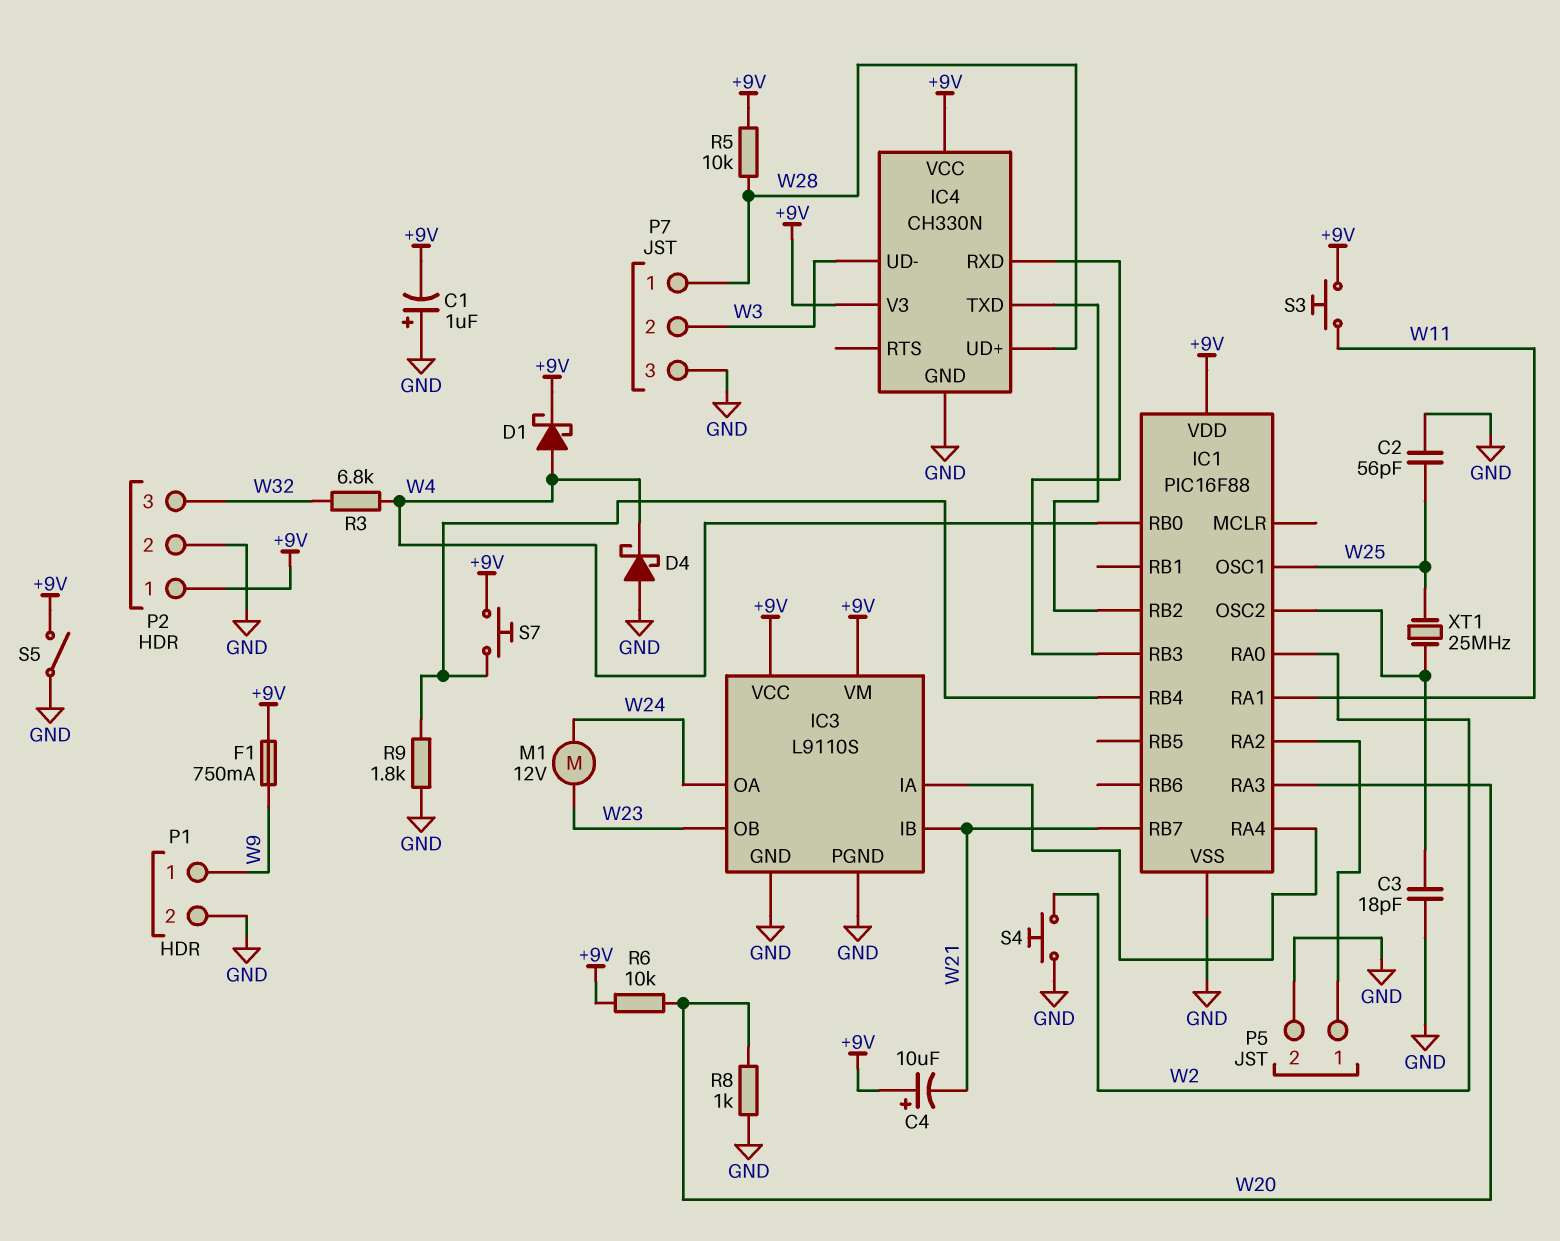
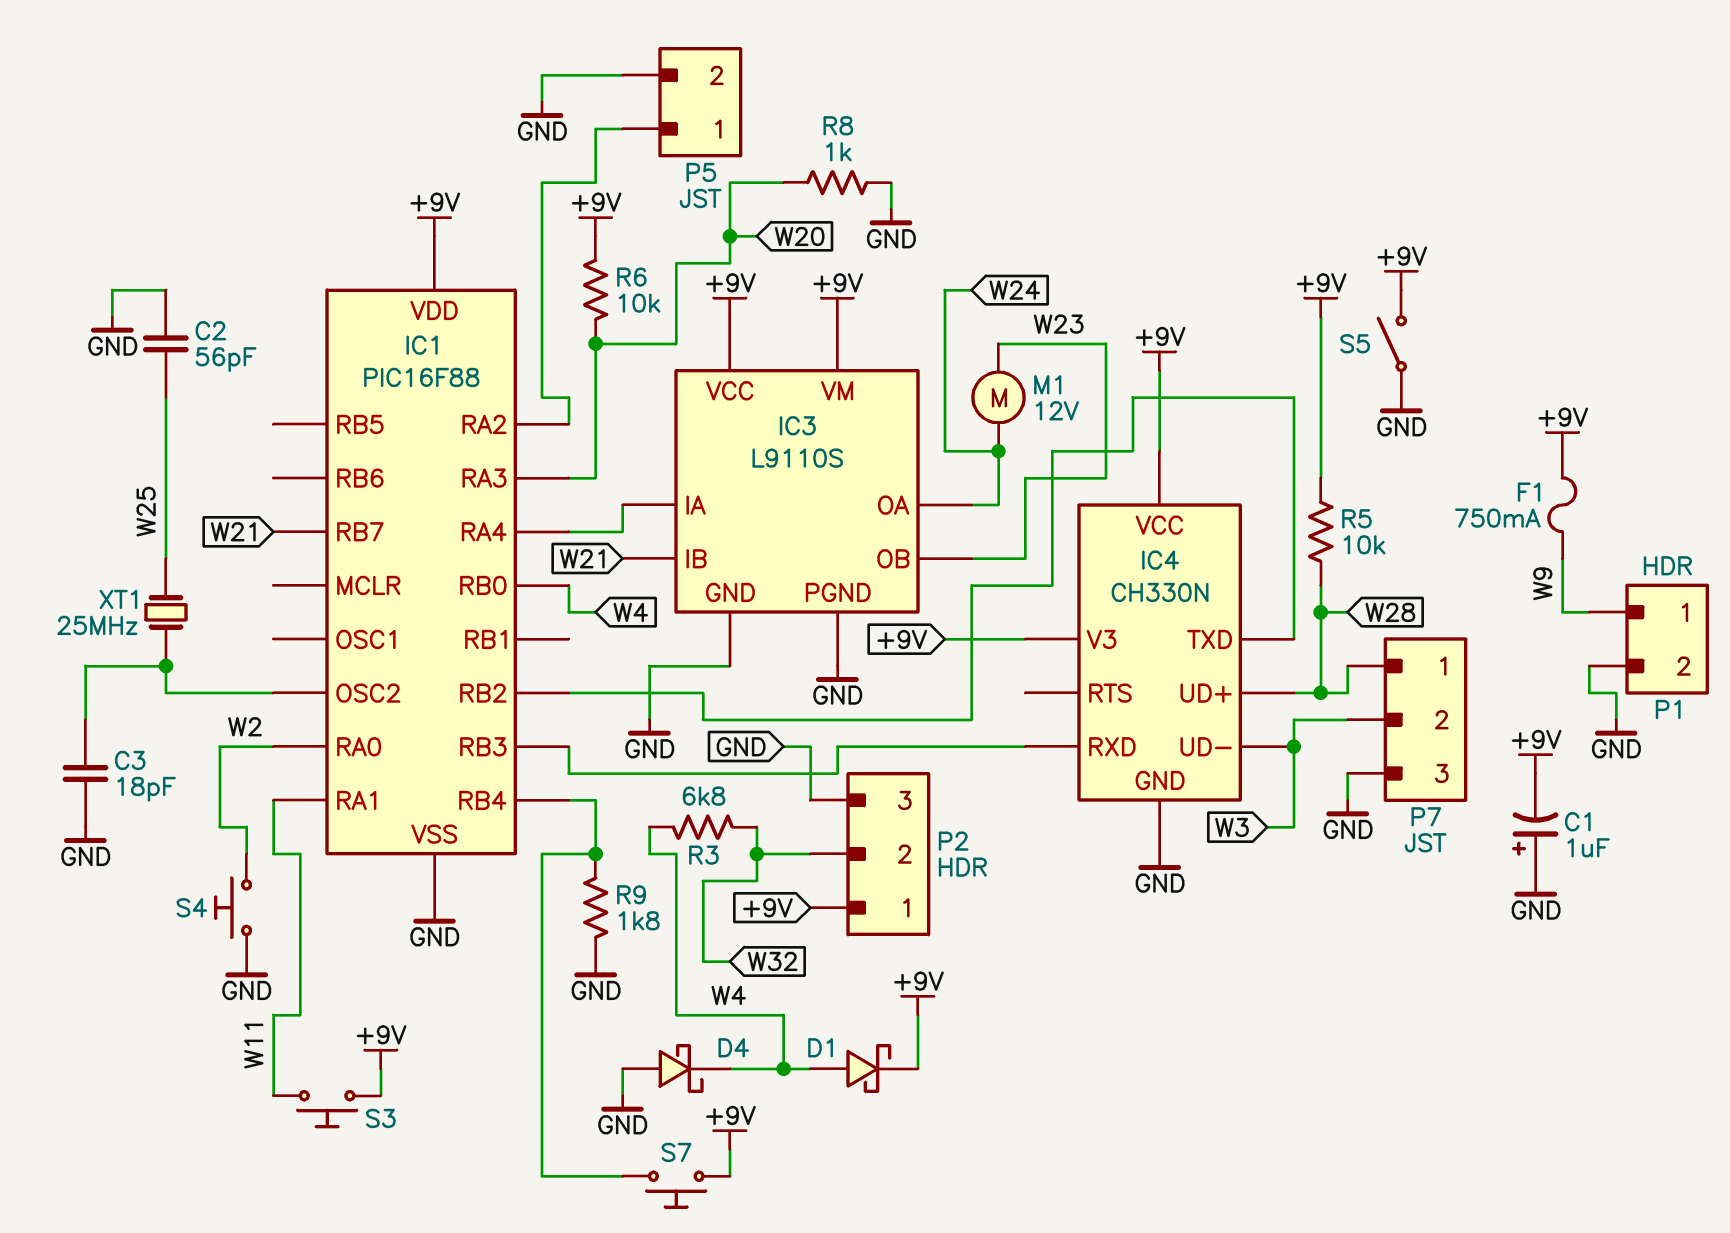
C4: 10uF (plus +9V, minus W21) -> none
IC1 pin OSC1: W25 -> none
P2 pin 2: GND -> W32
P2 pin 3: W32 -> GND

